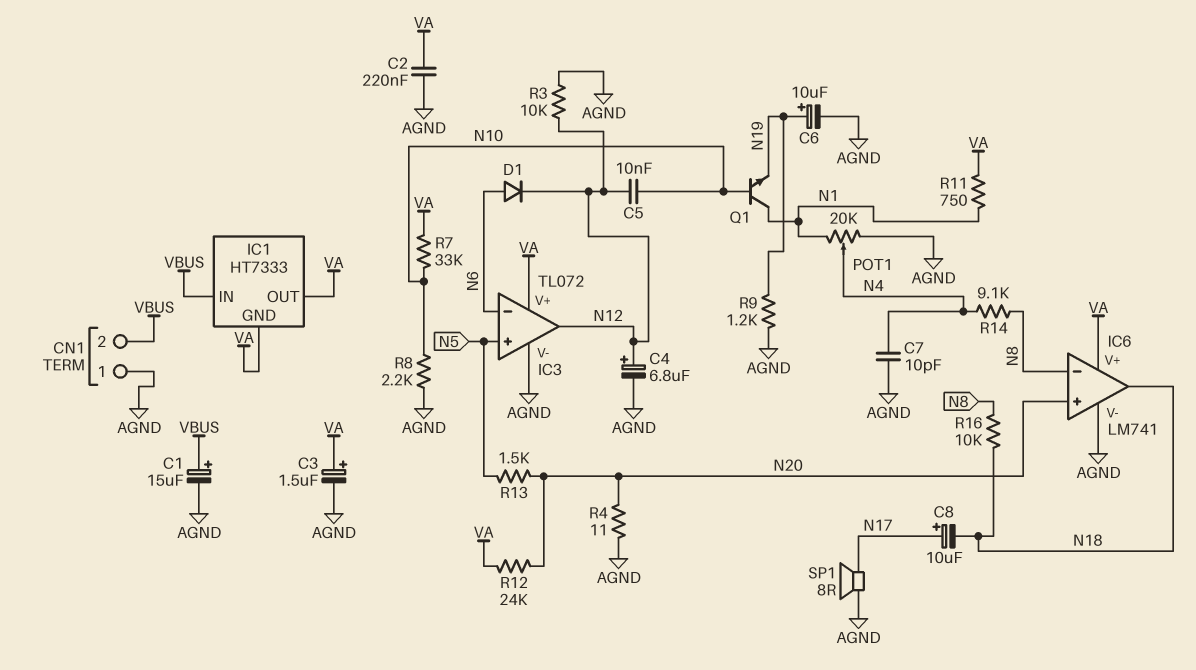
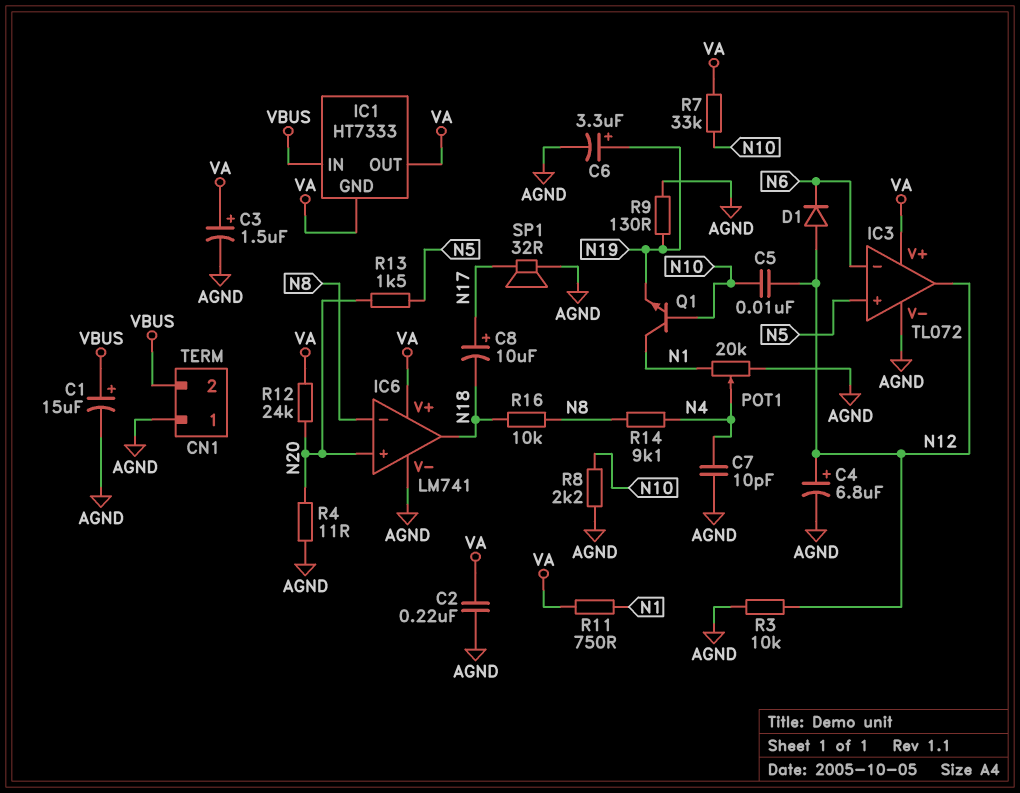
C6: 10uF (plus N19, minus AGND) -> 3.3uF (plus N19, minus AGND)
D1: diode (A N6, K N12) -> diode (A N12, K N6)
R9: 1.2k (AGND, N19) -> 130 (AGND, N19)
SP1: speaker 8R (AGND, N17) -> speaker 32R (AGND, N17)

